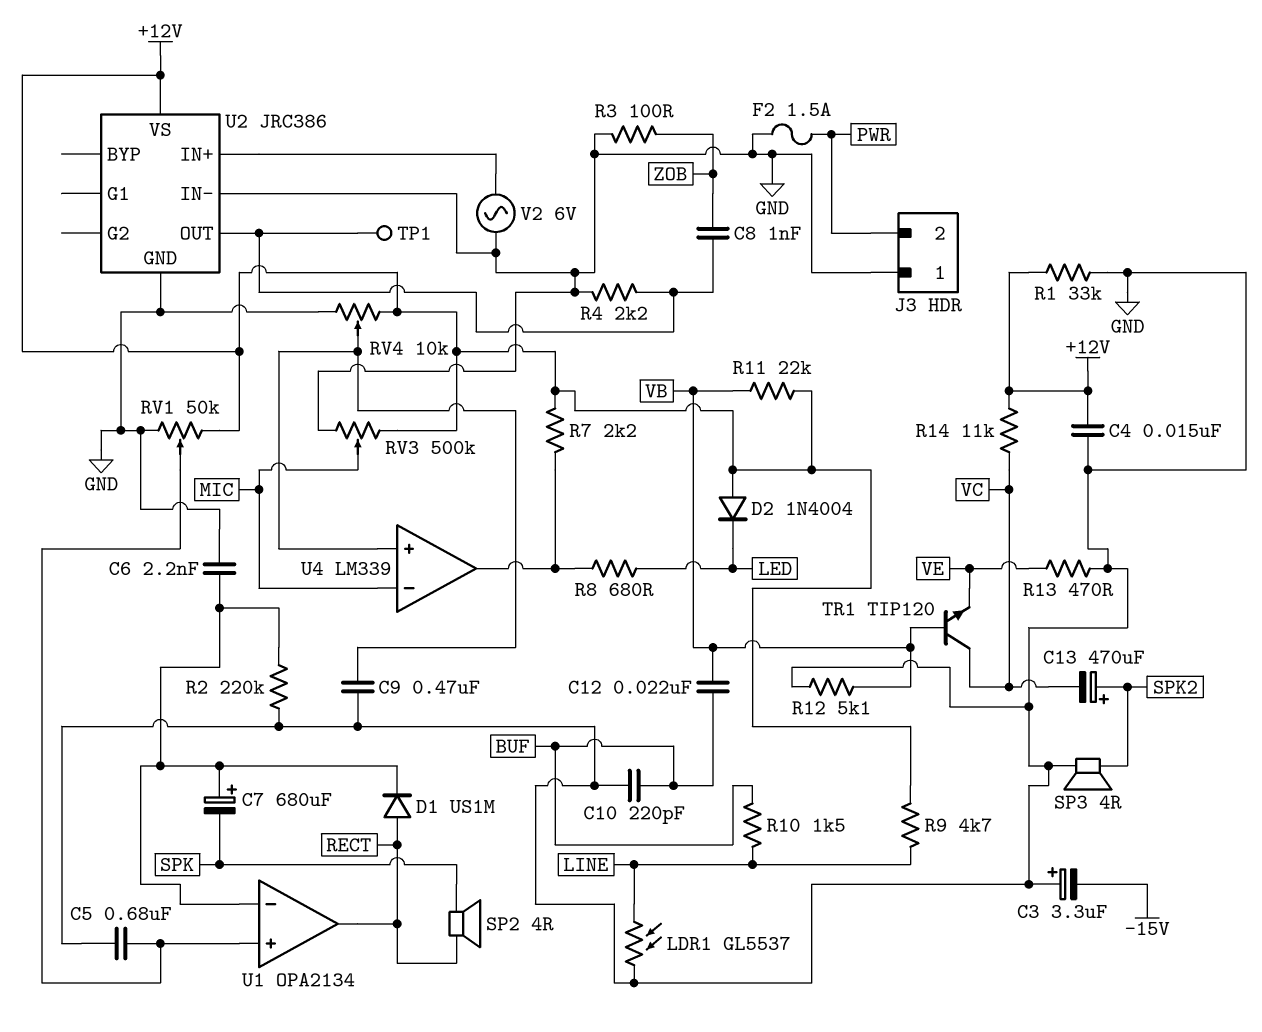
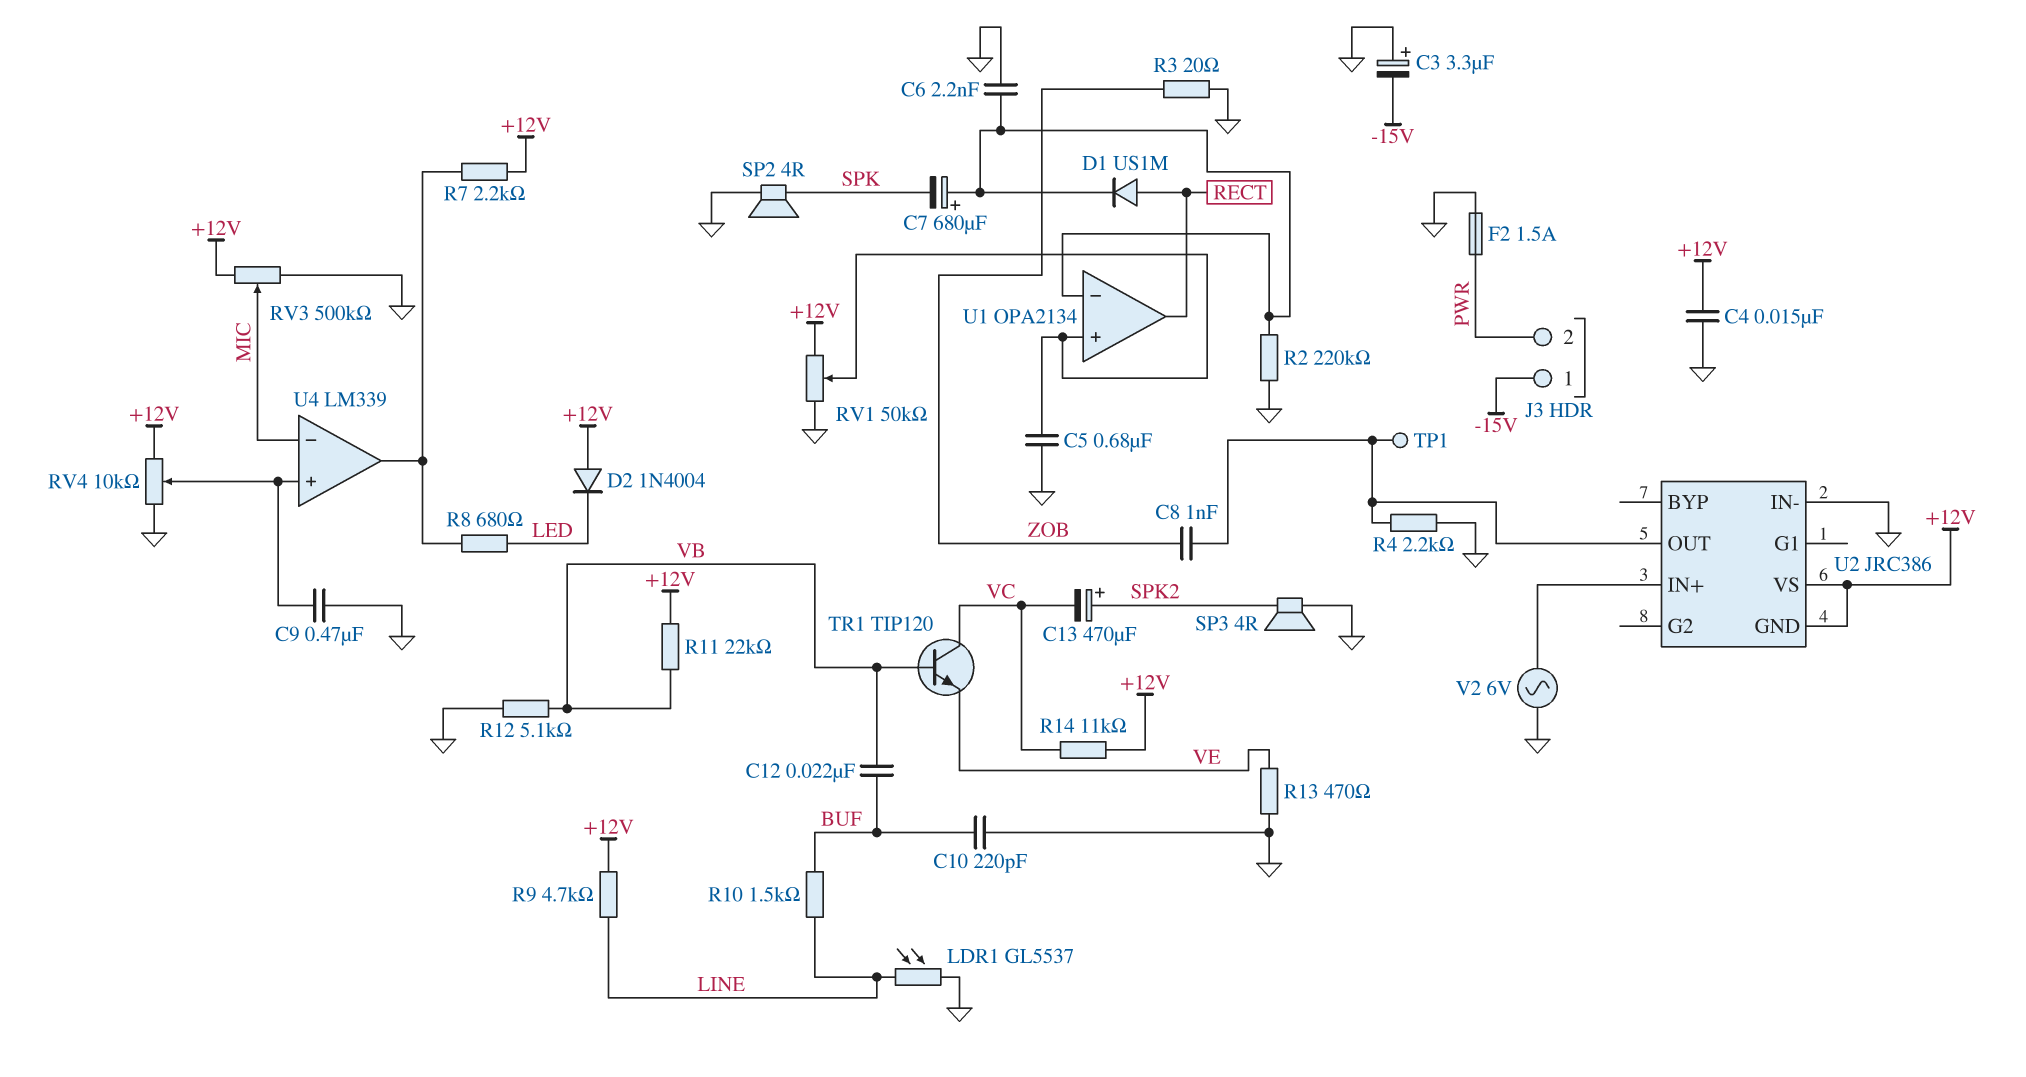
J3 pin 1: GND -> -15V
R1: 33k (+12V, GND) -> none
R3: 100 (GND, ZOB) -> 20 (GND, ZOB)
SP2: speaker 4R (RECT, SPK) -> speaker 4R (GND, SPK)
U2 pin GND: GND -> +12V

